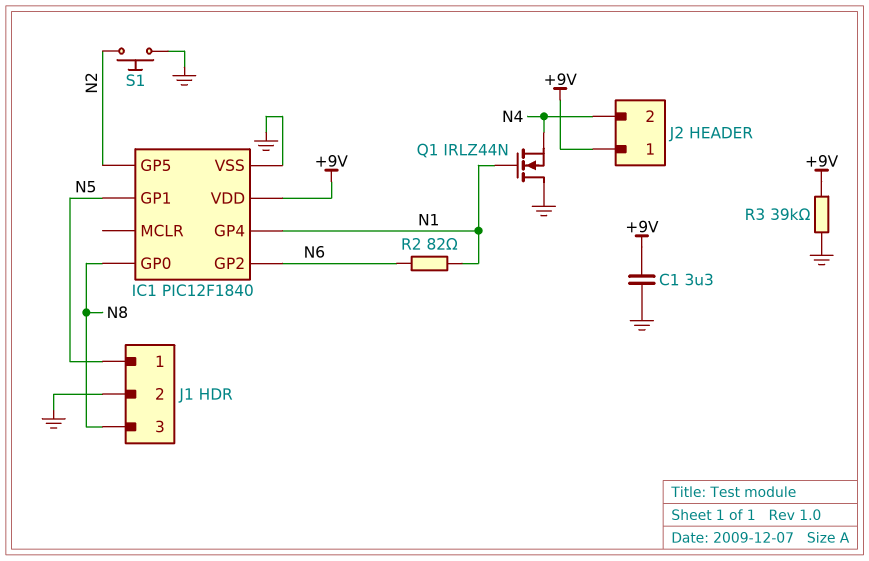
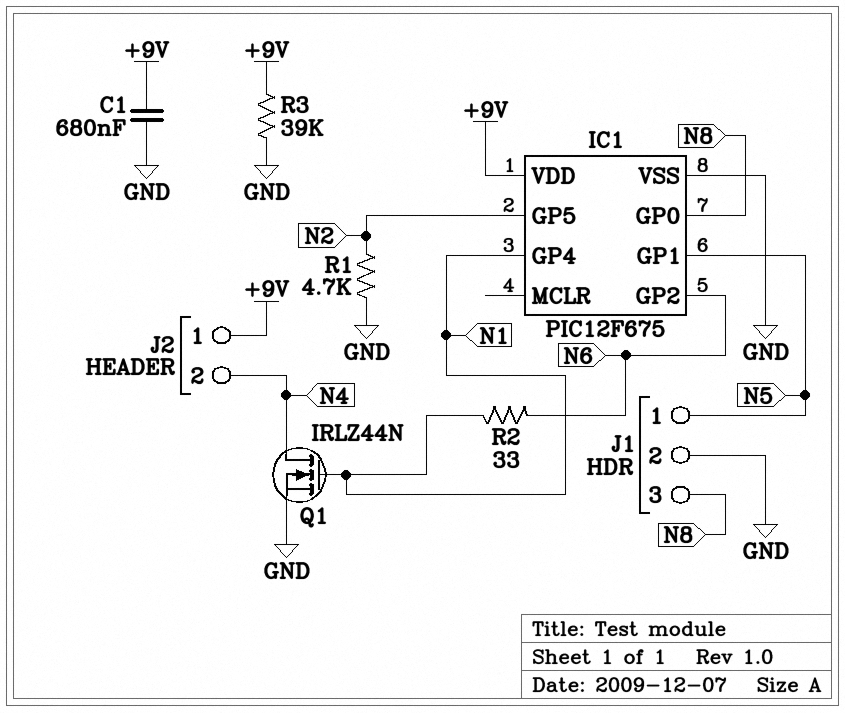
C1: 3.3uF (+9V, GND) -> 680nF (+9V, GND)
IC1: PIC12F1840 -> PIC12F675
Q1: NMOS IRLZ44N (G N1, D GND, S N4) -> NMOS IRLZ44N (G N1, D N4, S GND)
R1: none -> 4.7k (GND, N2)
R2: 82 (N1, N6) -> 33 (N1, N6)
S1: button (GND, N2) -> none

